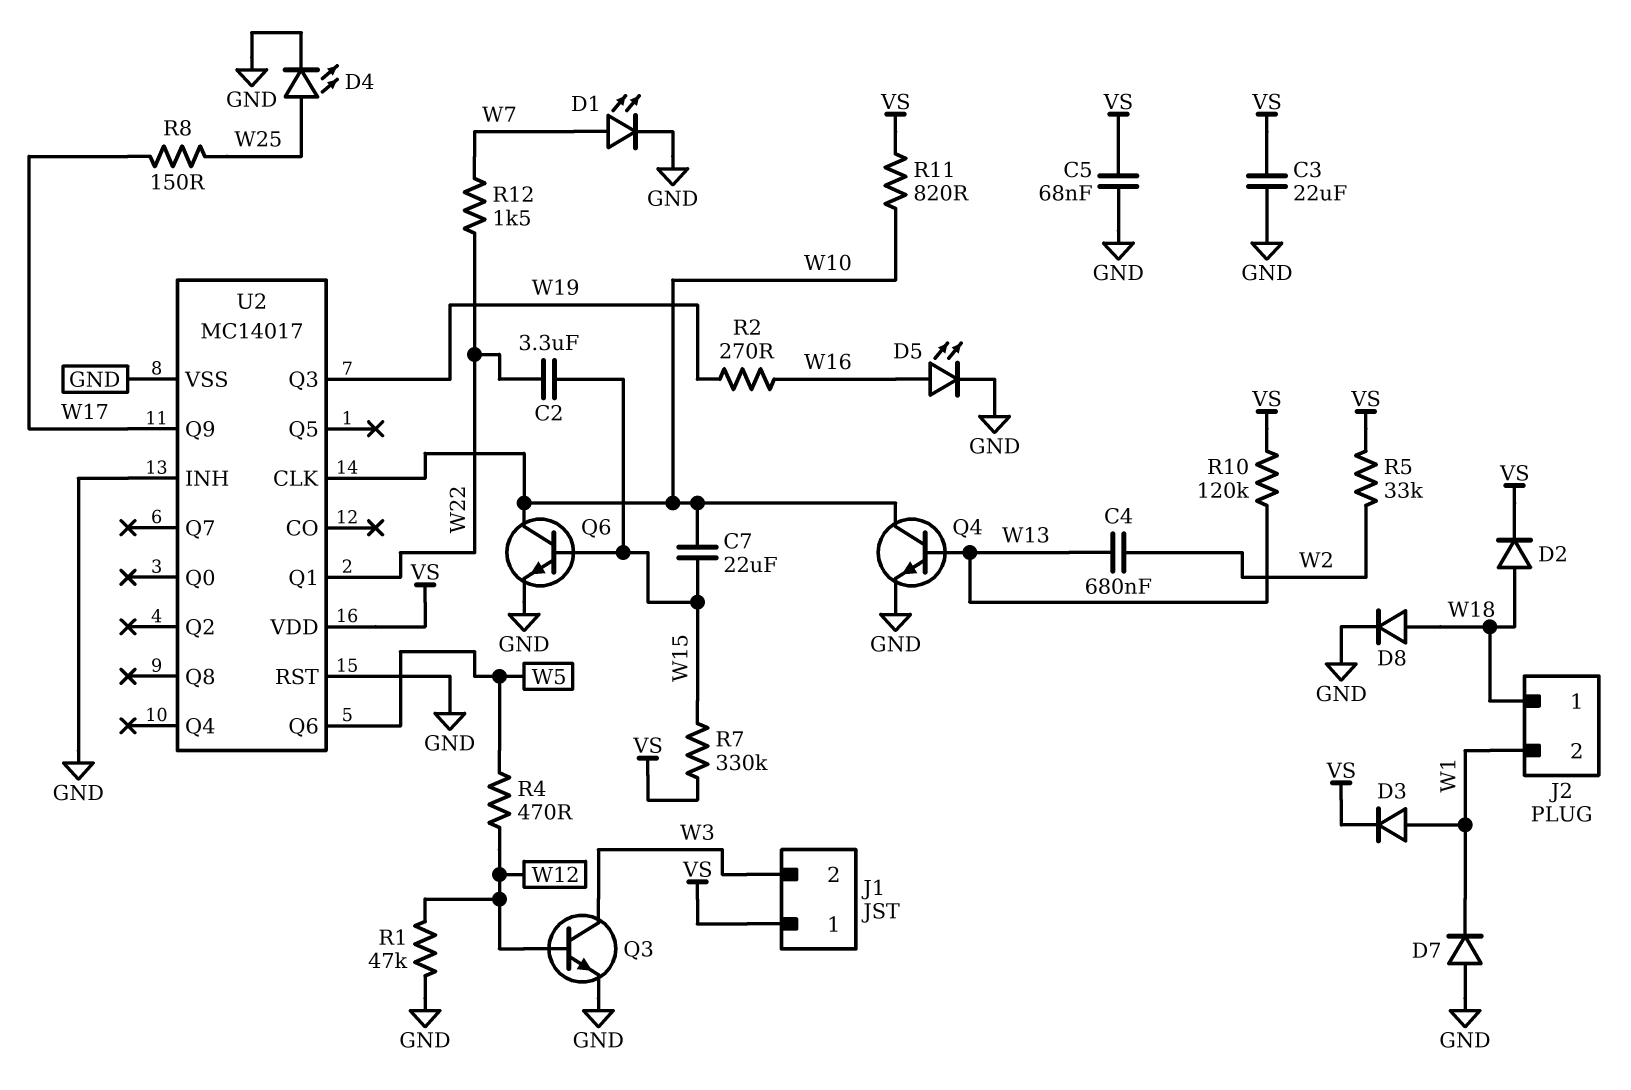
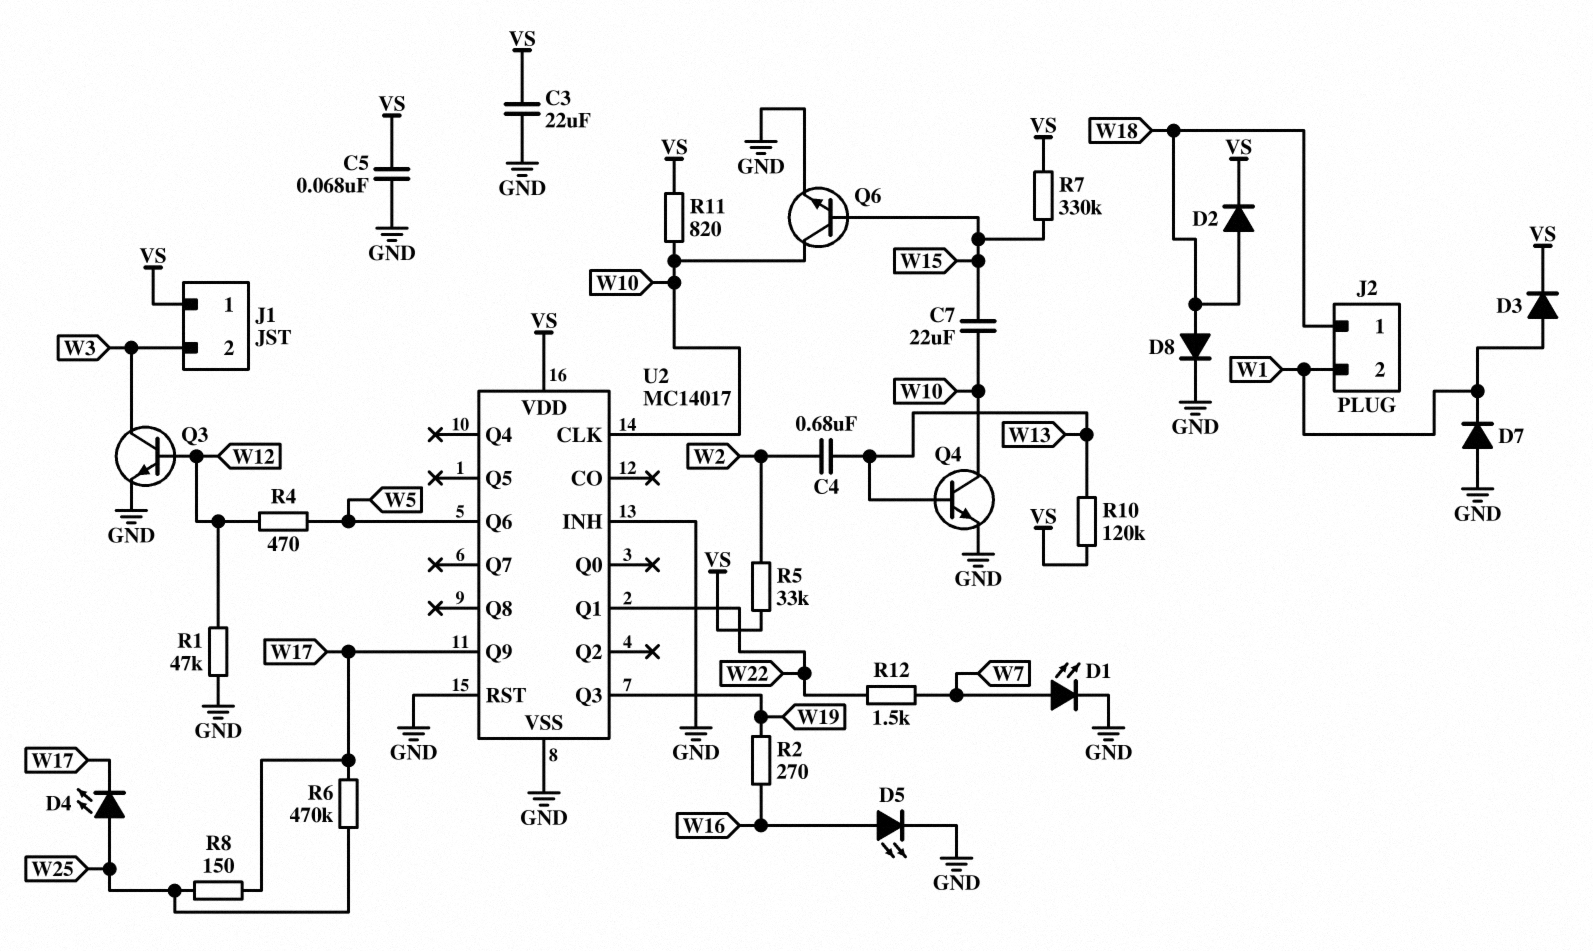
C2: 3.3uF (W15, W22) -> none
D4: LED (A W25, K GND) -> LED (A W25, K W17)
R6: none -> 470k (W17, W25)

